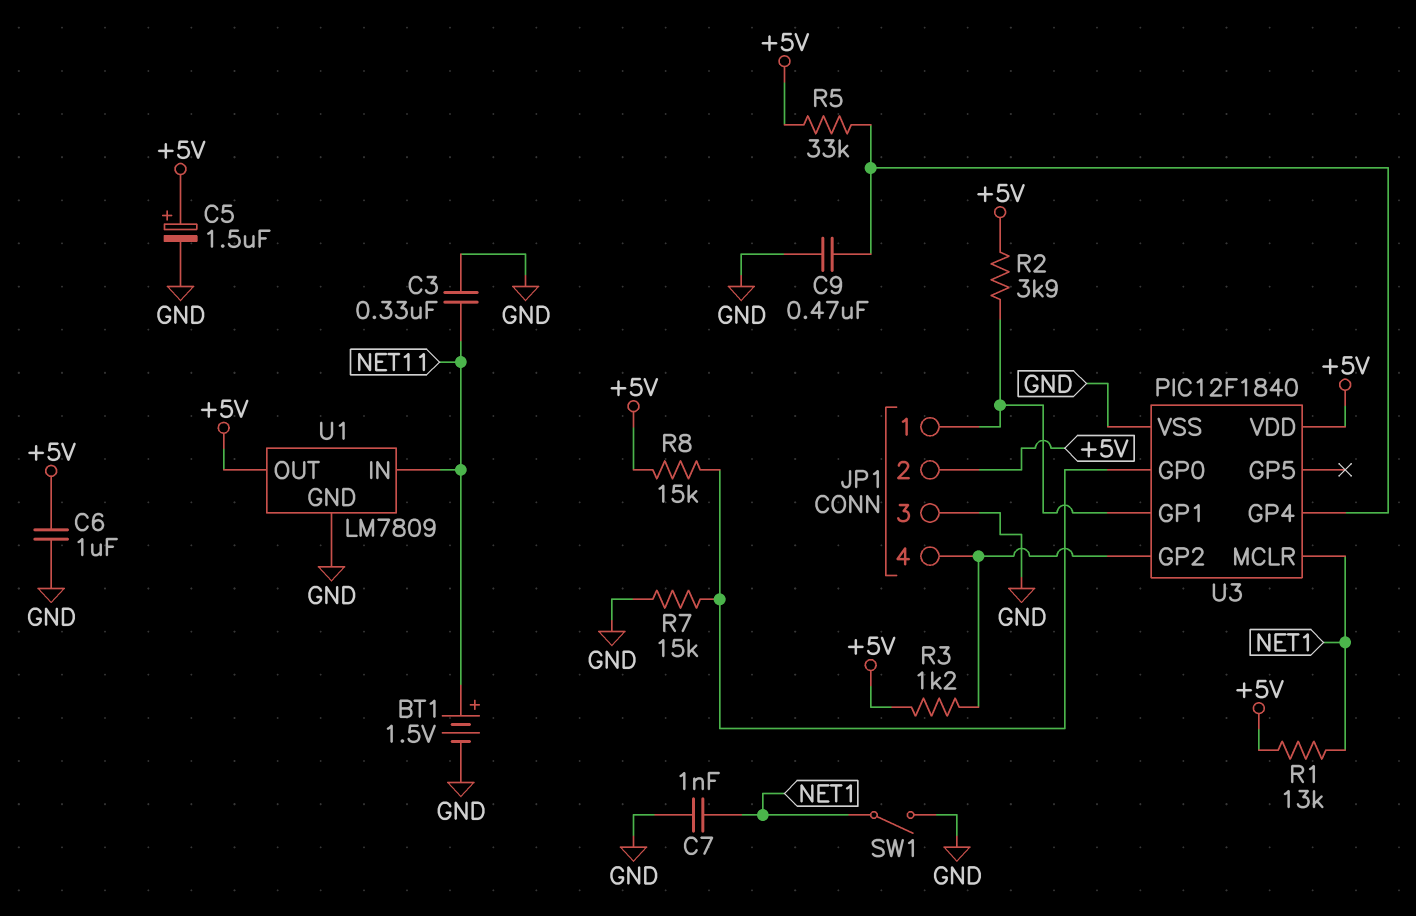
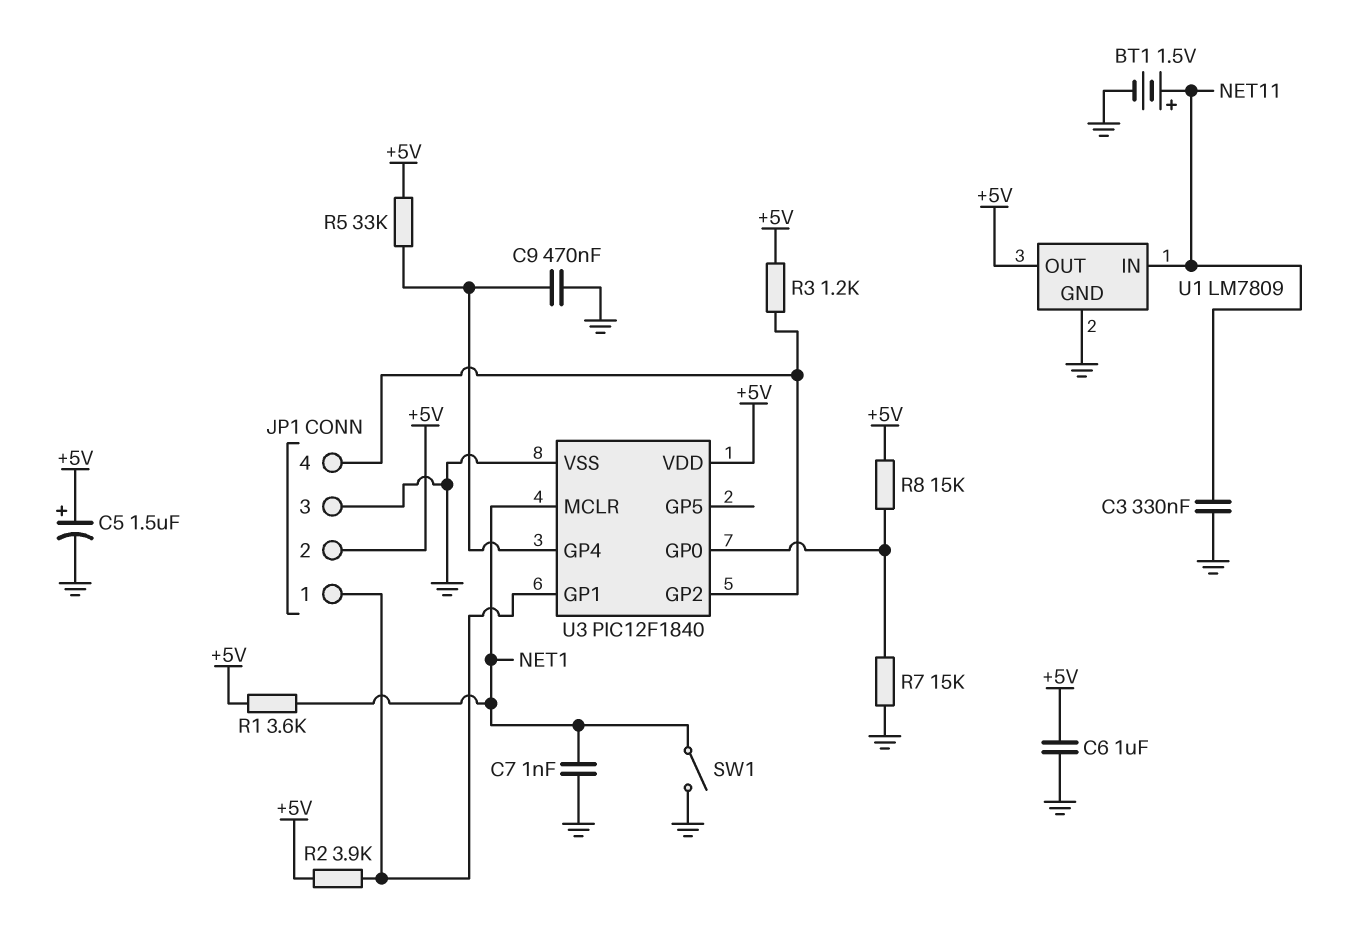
R1: 13k (+5V, NET1) -> 3.6k (+5V, NET1)

